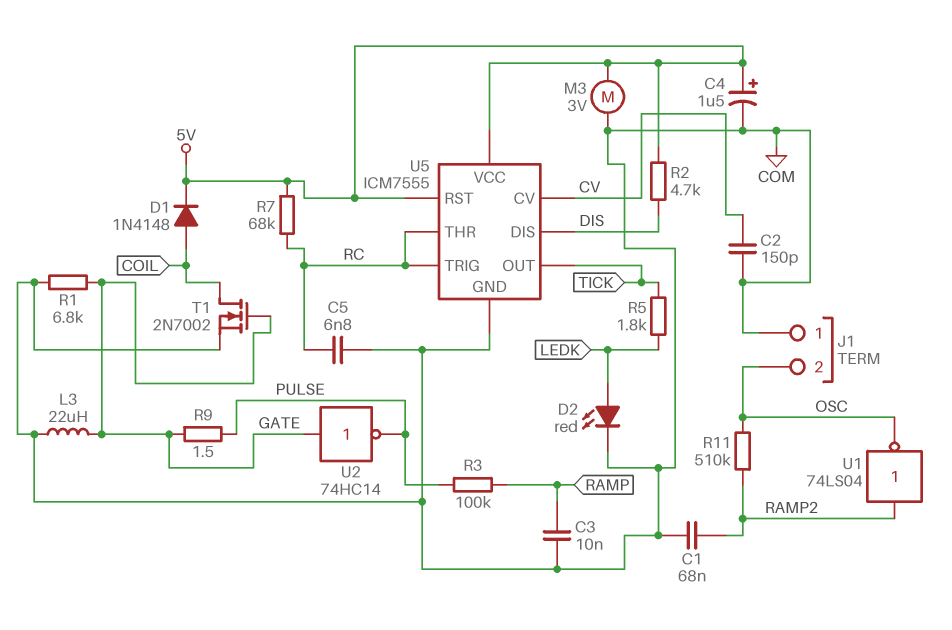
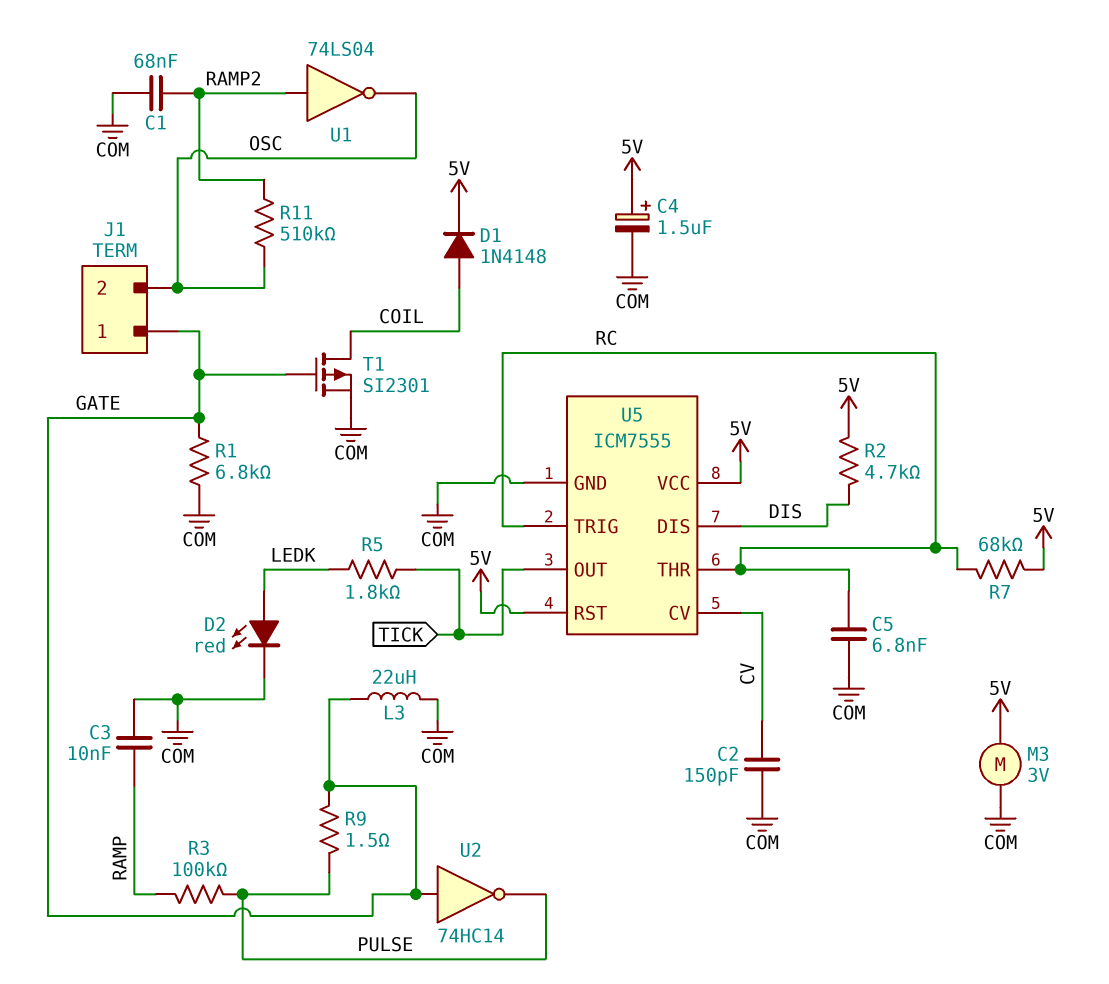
J1 pin 1: COM -> GATE
T1: NMOS 2N7002 (G GATE, D COIL, S COM) -> PMOS SI2301 (G GATE, D COIL, S COM)

